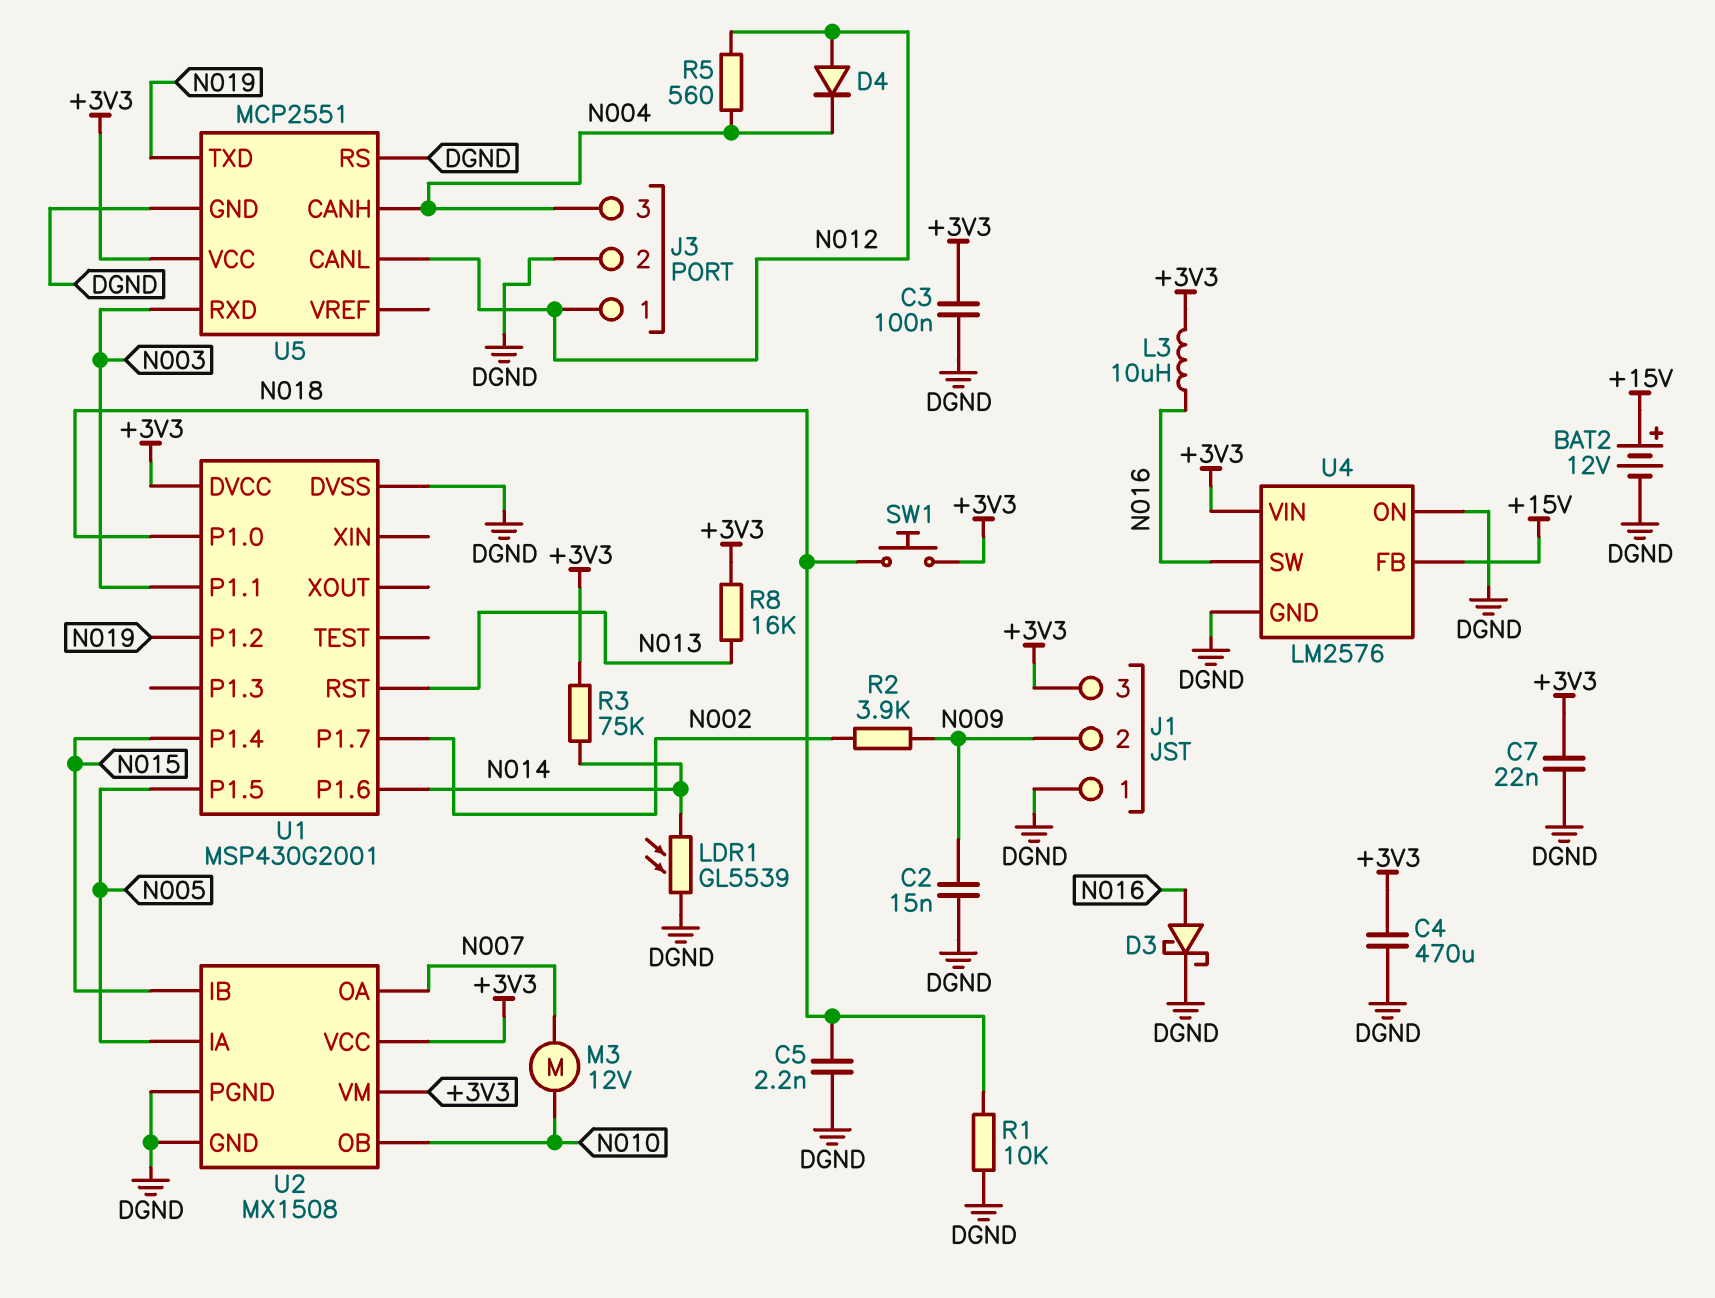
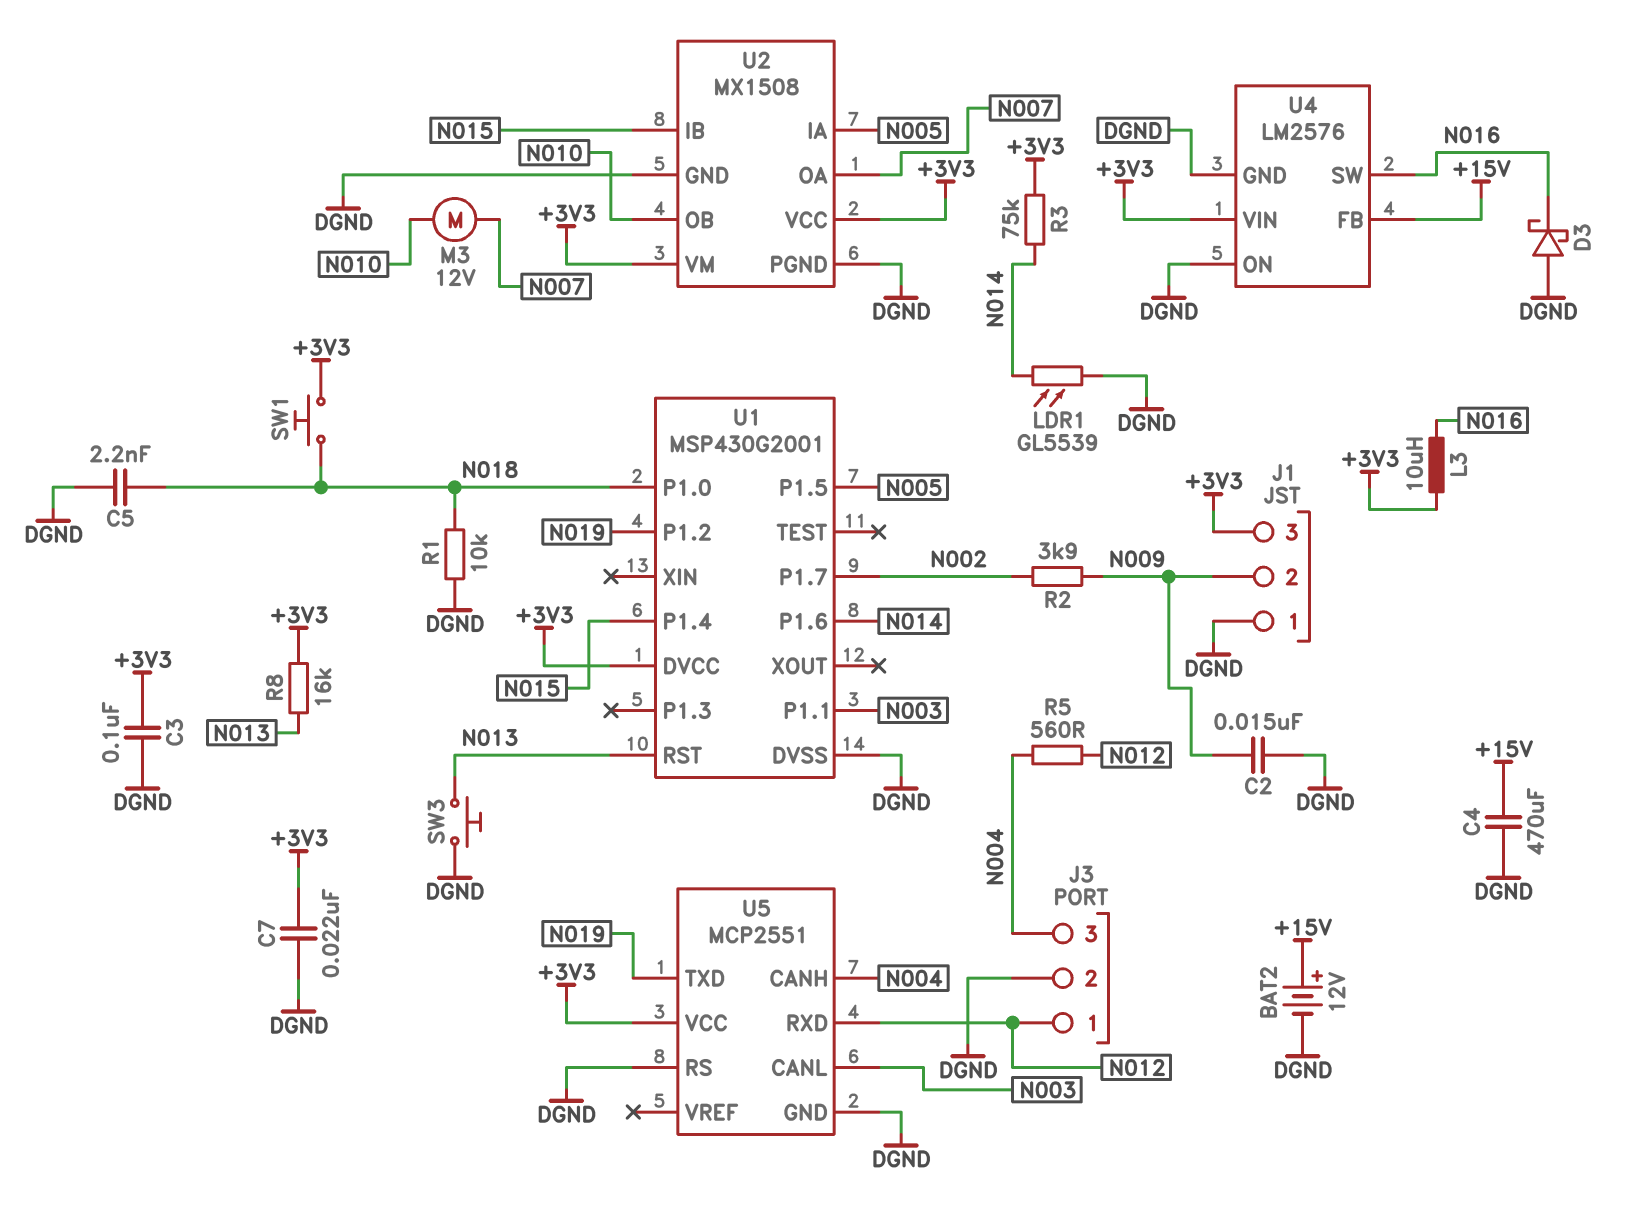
C4: 470uF (+3V3, DGND) -> 470uF (+15V, DGND)
D3: schottky (A N016, K DGND) -> schottky (A DGND, K N016)
D4: diode (A N012, K N004) -> none
SW3: none -> button (DGND, N013)
U5 pin CANL: N012 -> N003
U5 pin RXD: N003 -> N012

